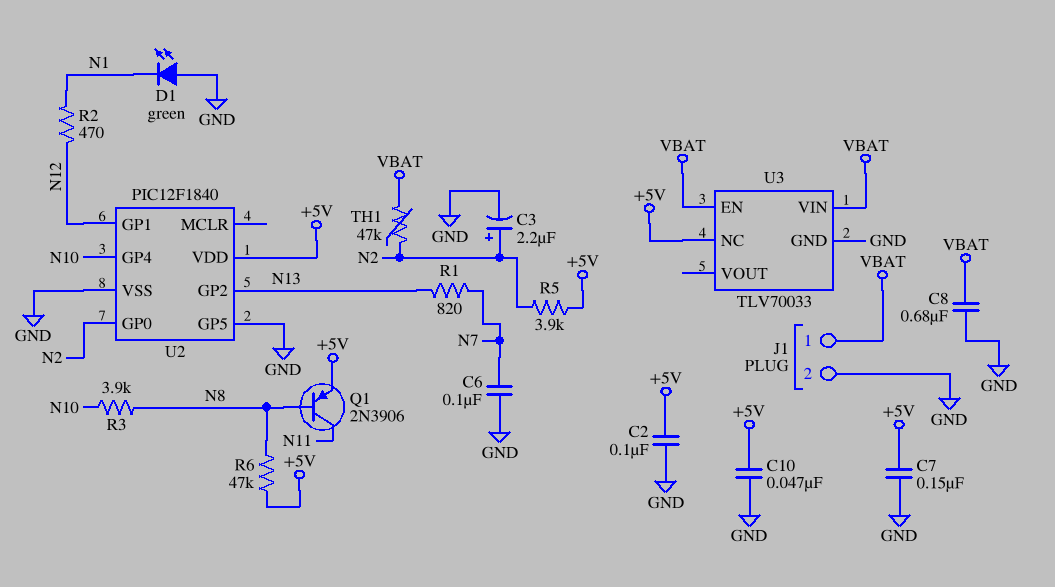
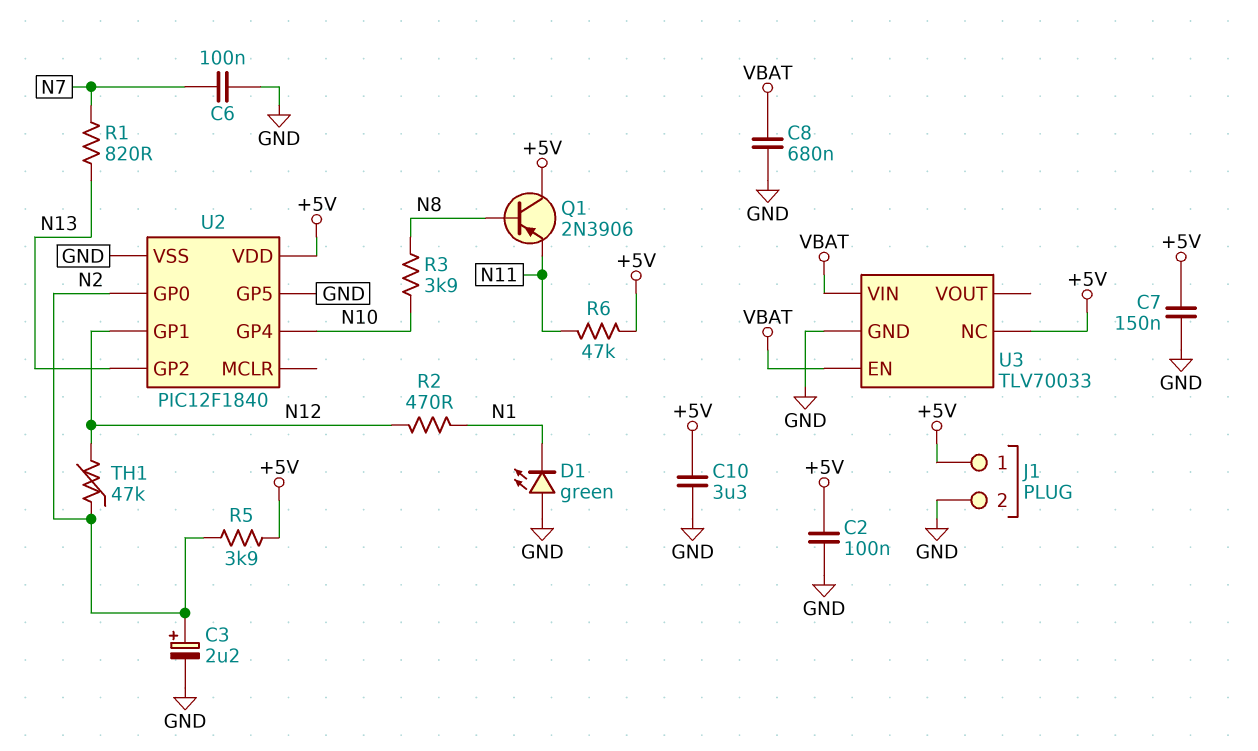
C10: 47nF (+5V, GND) -> 3.3uF (+5V, GND)
J1 pin 1: VBAT -> +5V
Q1: PNP 2N3906 (B N8, C N11, E +5V) -> PNP 2N3906 (B N8, C +5V, E N11)
R6: 47k (+5V, N8) -> 47k (+5V, N11)
TH1: 47k (N2, VBAT) -> 47k (N2, N12)

